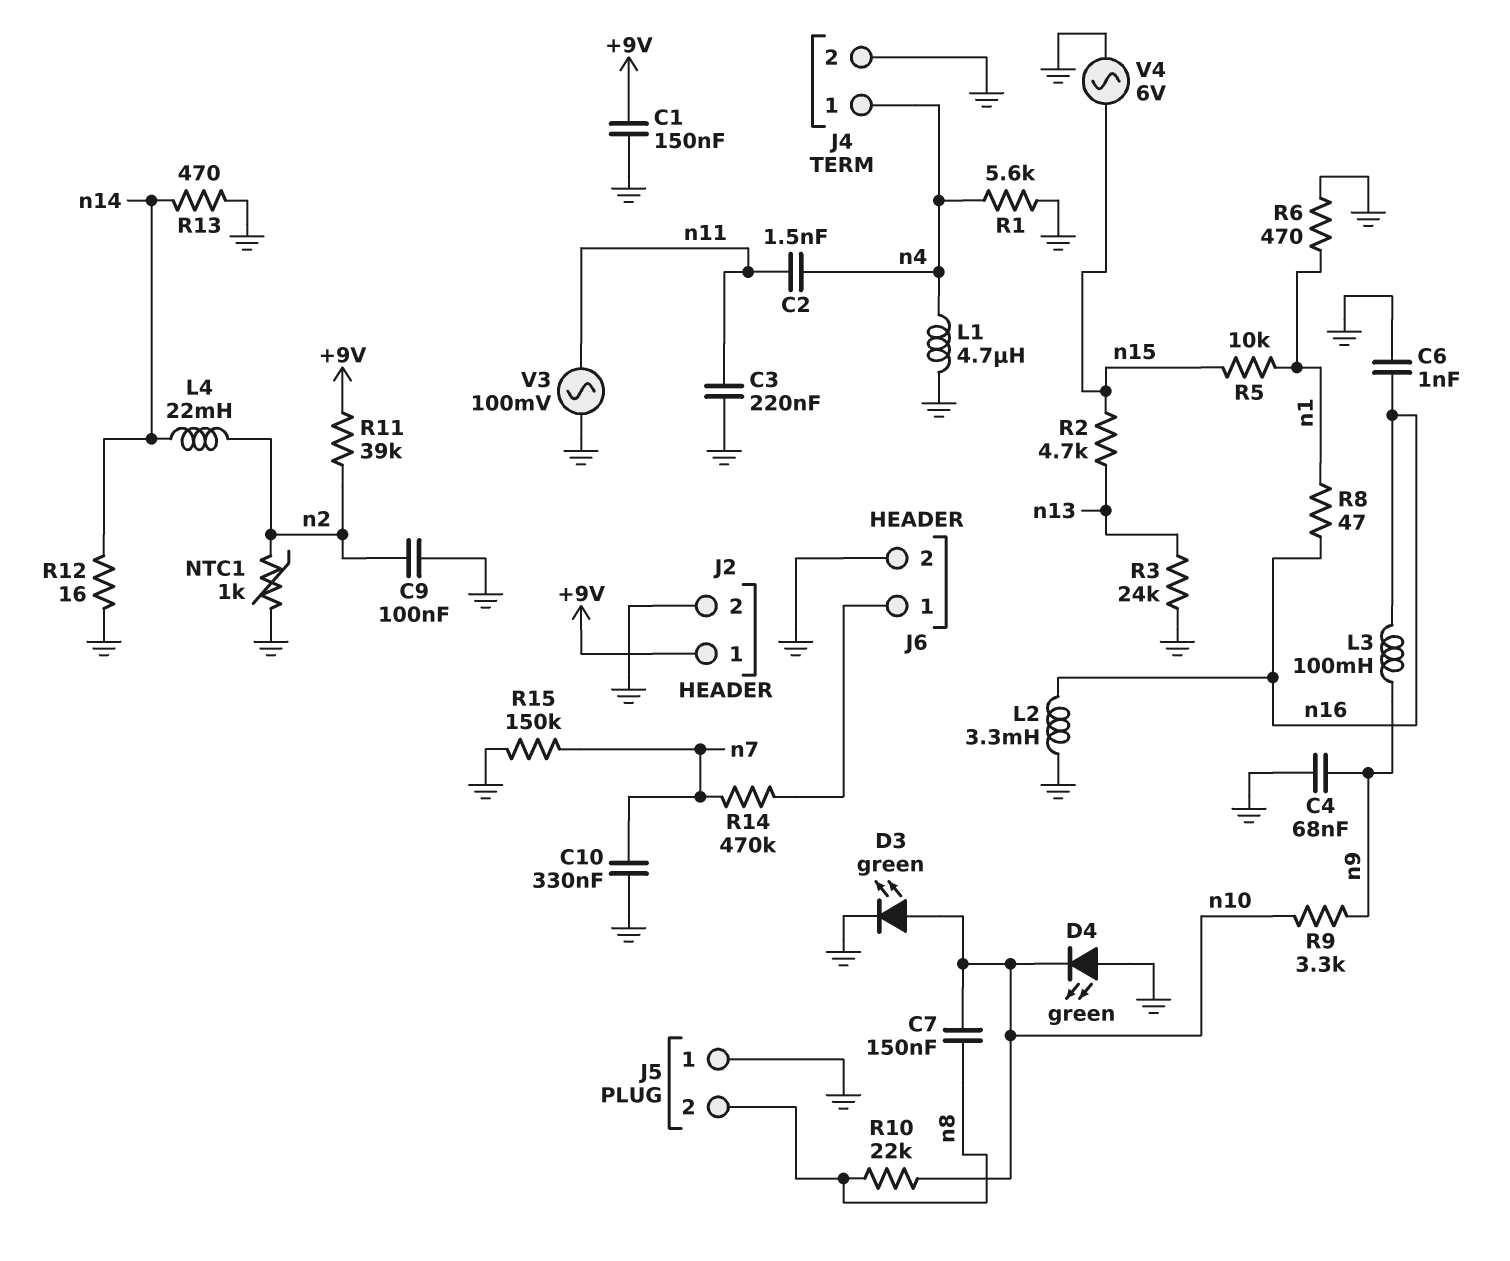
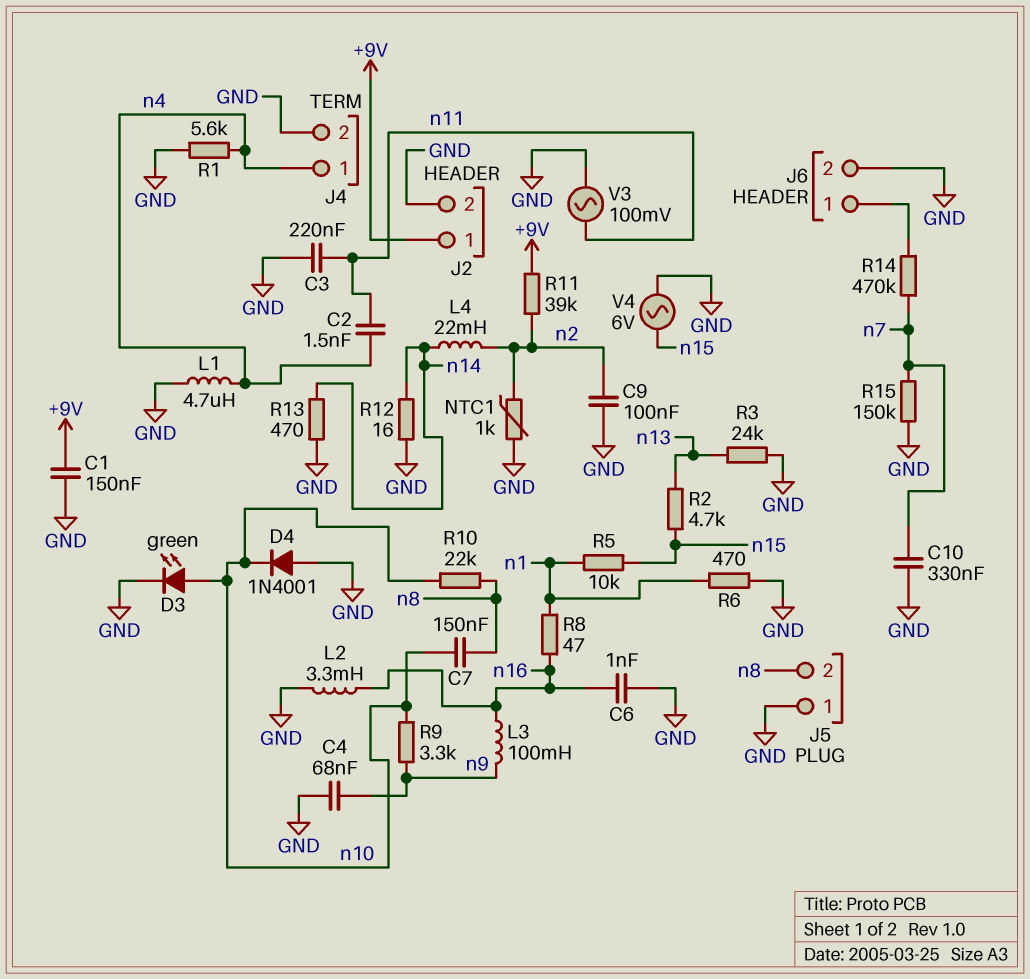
D4: LED green (A GND, K n10) -> diode 1N4001 (A GND, K n10)

